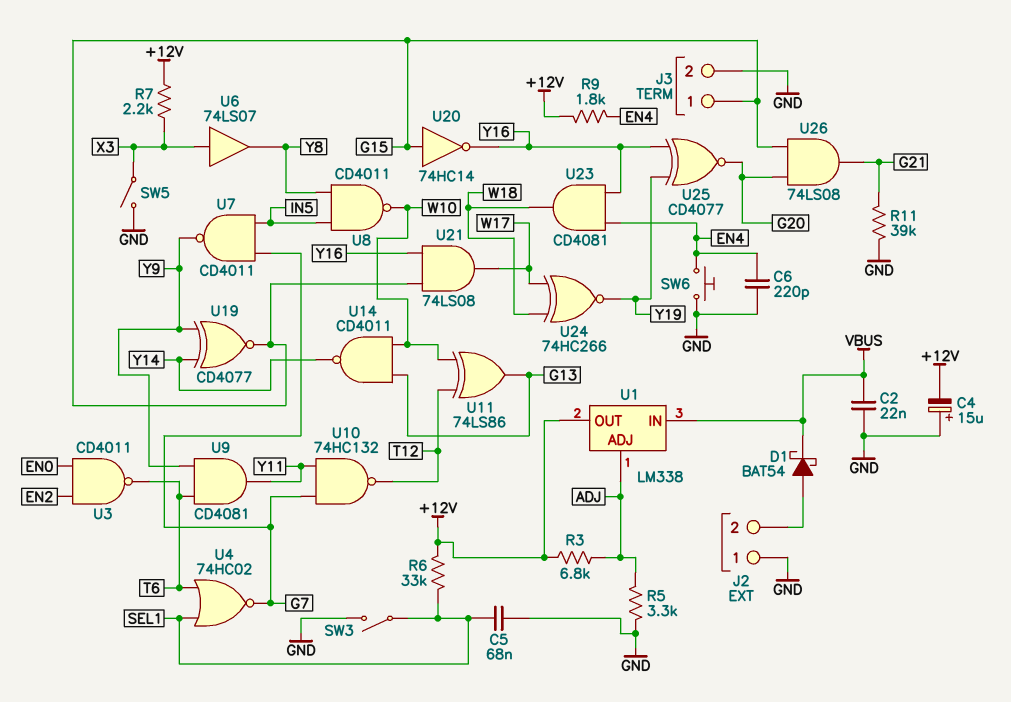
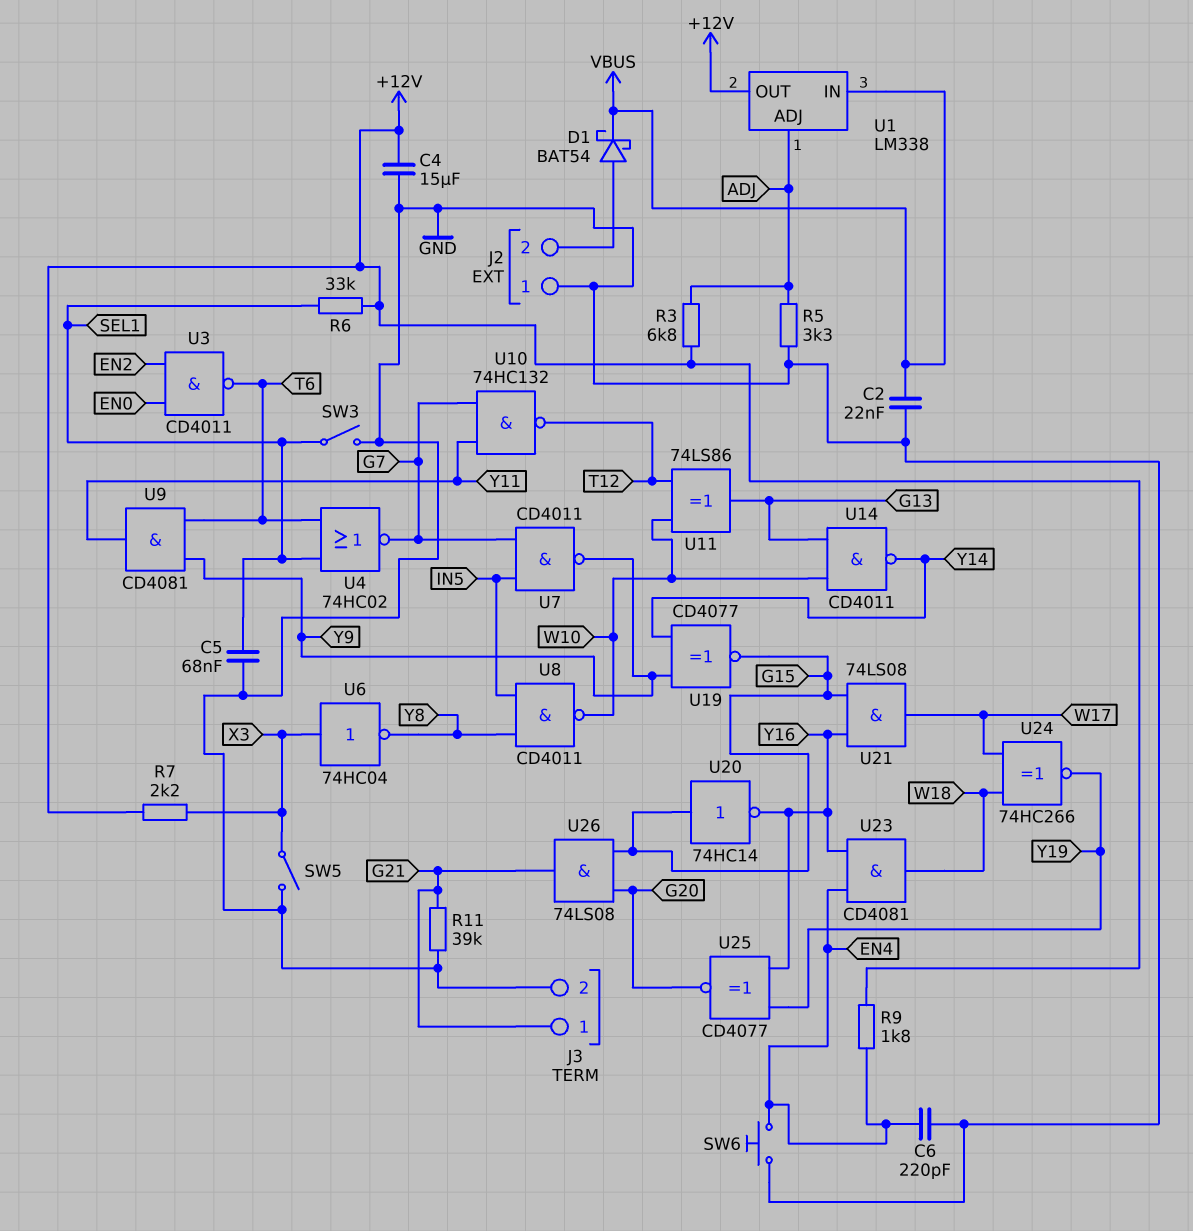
C4: 15uF (plus GND, minus +12V) -> 15uF (+12V, GND)
J3 pin 1: G15 -> G21
U6: buffer 74LS07 (in X3, out Y8) -> NOT 74HC04 (in X3, out Y8)

